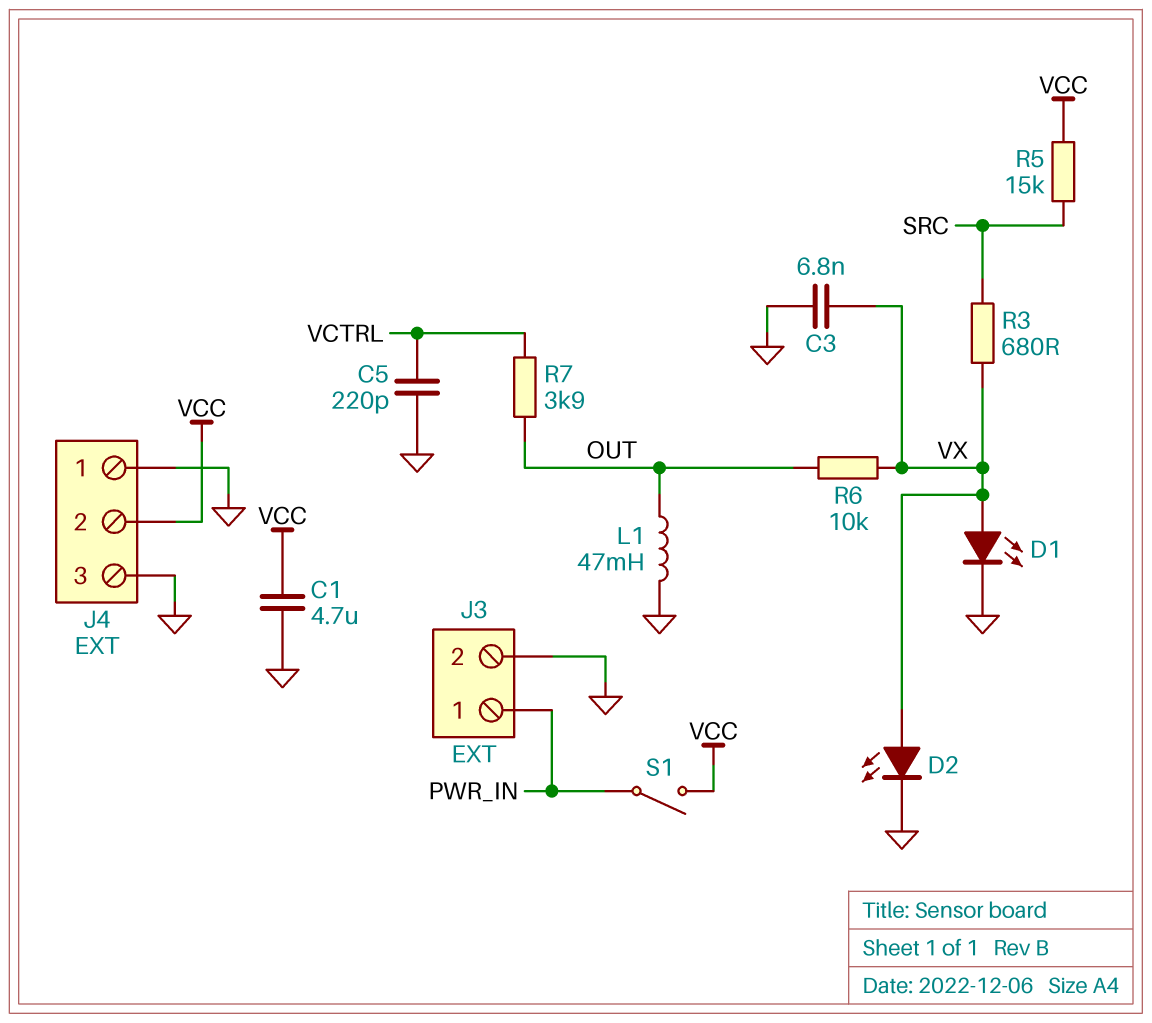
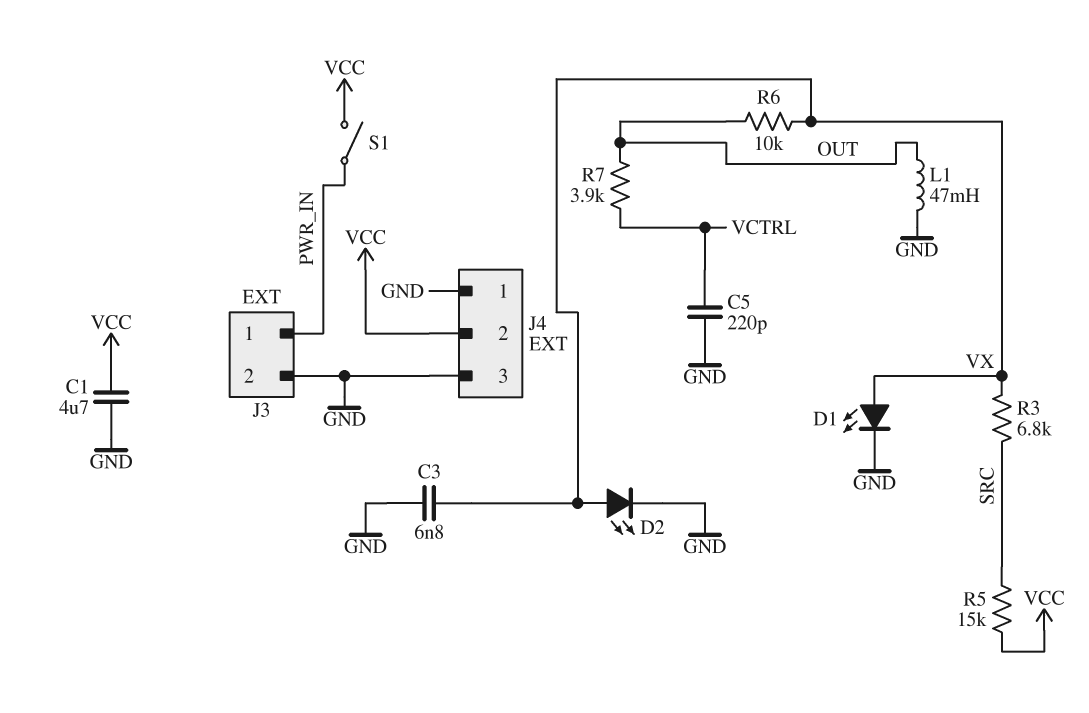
R3: 680 (SRC, VX) -> 6.8k (SRC, VX)

